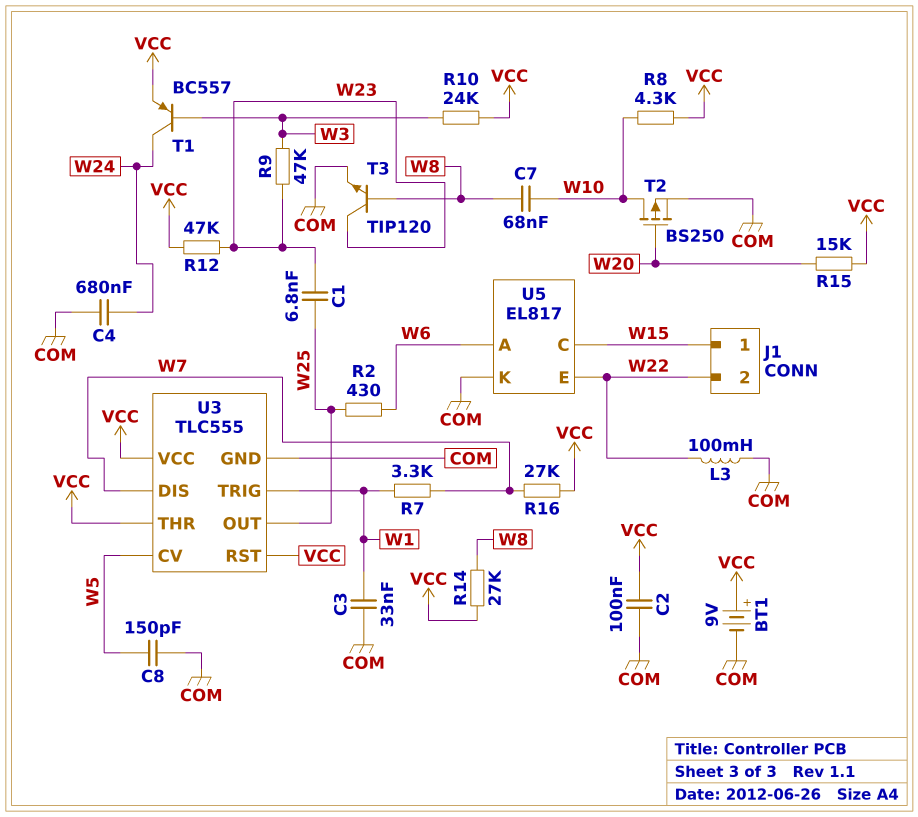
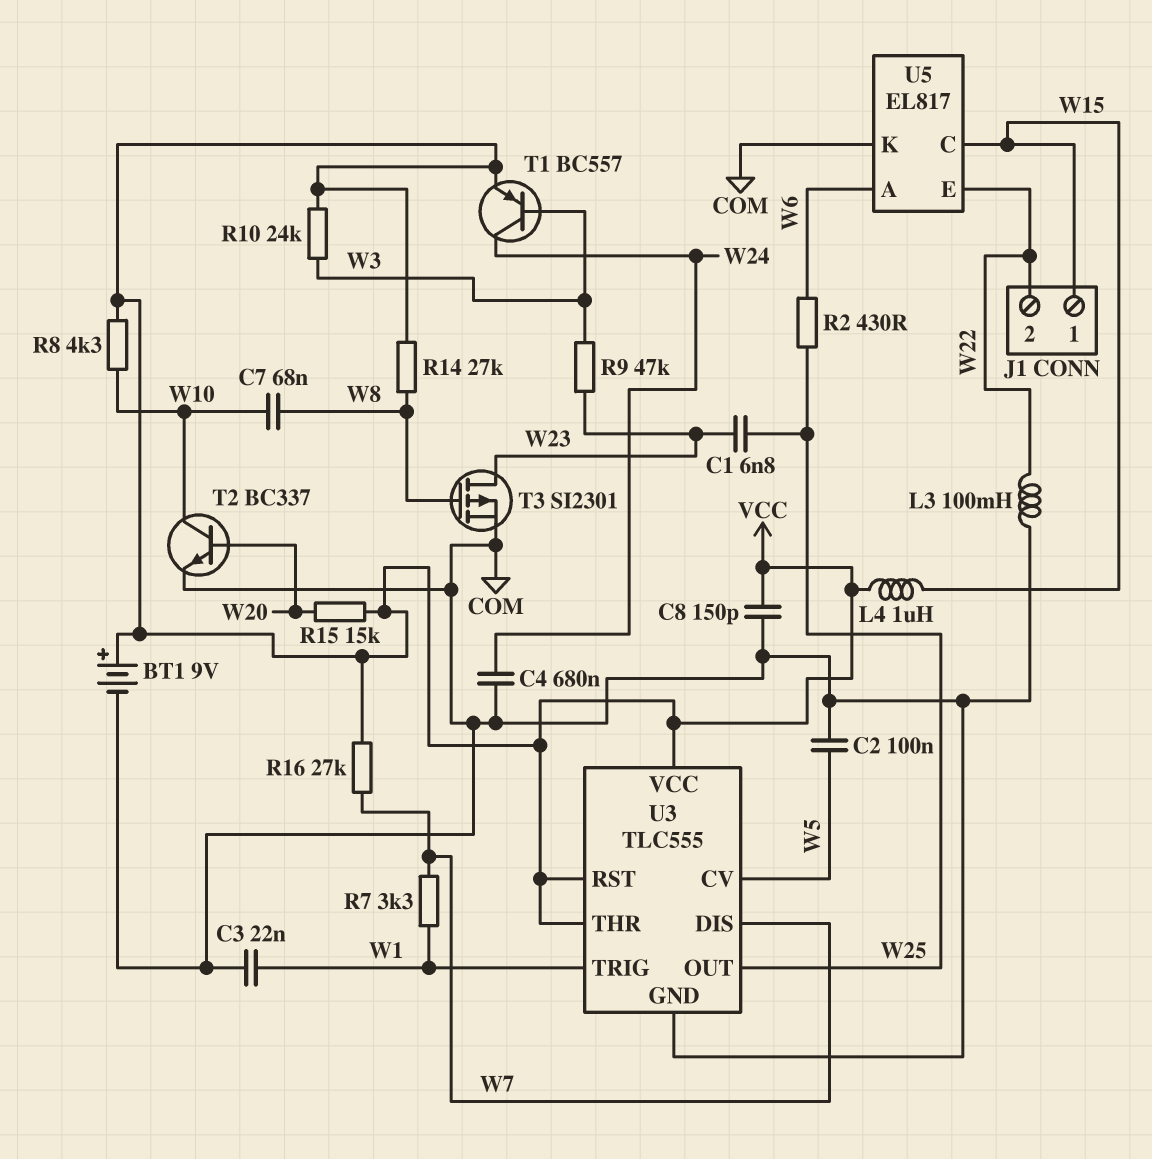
C2: 100nF (COM, VCC) -> 100nF (COM, W5)
C3: 33nF (COM, W1) -> 22nF (COM, W1)
C8: 150pF (COM, W5) -> 150pF (COM, VCC)
L4: none -> 1uH (VCC, W15)
R12: 47k (VCC, W23) -> none
T2: PMOS BS250 (G W20, D W10, S COM) -> NPN BC337 (B W20, C W10, E COM)
T3: NPN TIP120 (B W8, C W23, E COM) -> PMOS SI2301 (G W8, D W23, S COM)

